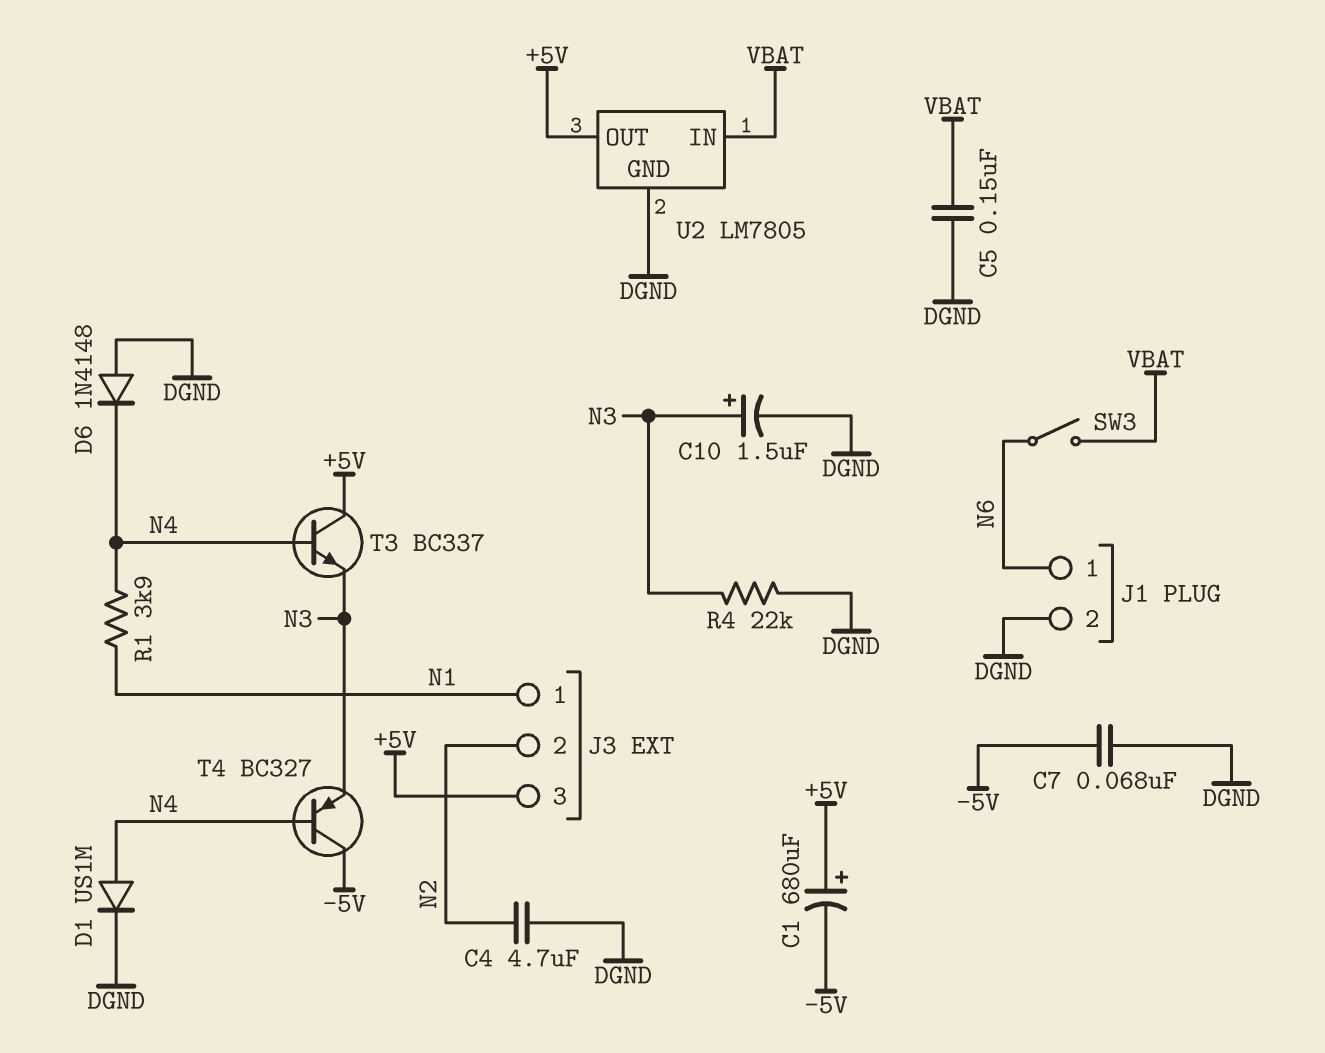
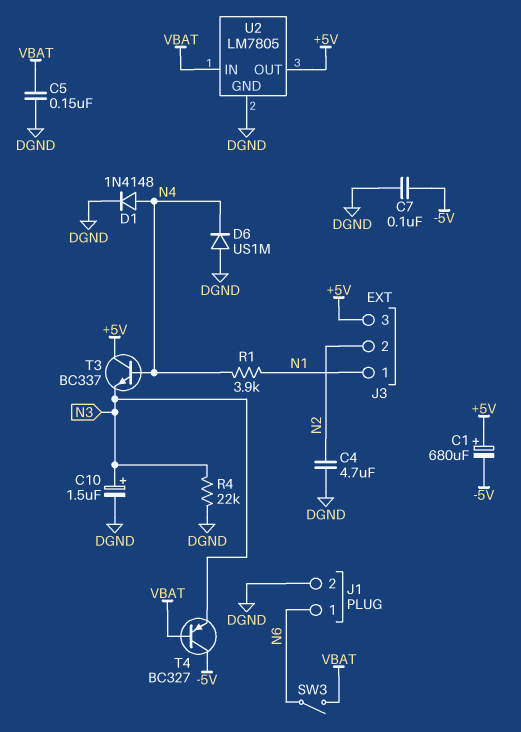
C7: 68nF (-5V, DGND) -> 100nF (-5V, DGND)
D1: diode US1M (A N4, K DGND) -> diode 1N4148 (A N4, K DGND)
D6: diode 1N4148 (A DGND, K N4) -> diode US1M (A DGND, K N4)
T4: PNP BC327 (B N4, C -5V, E N3) -> PNP BC327 (B VBAT, C -5V, E N3)

